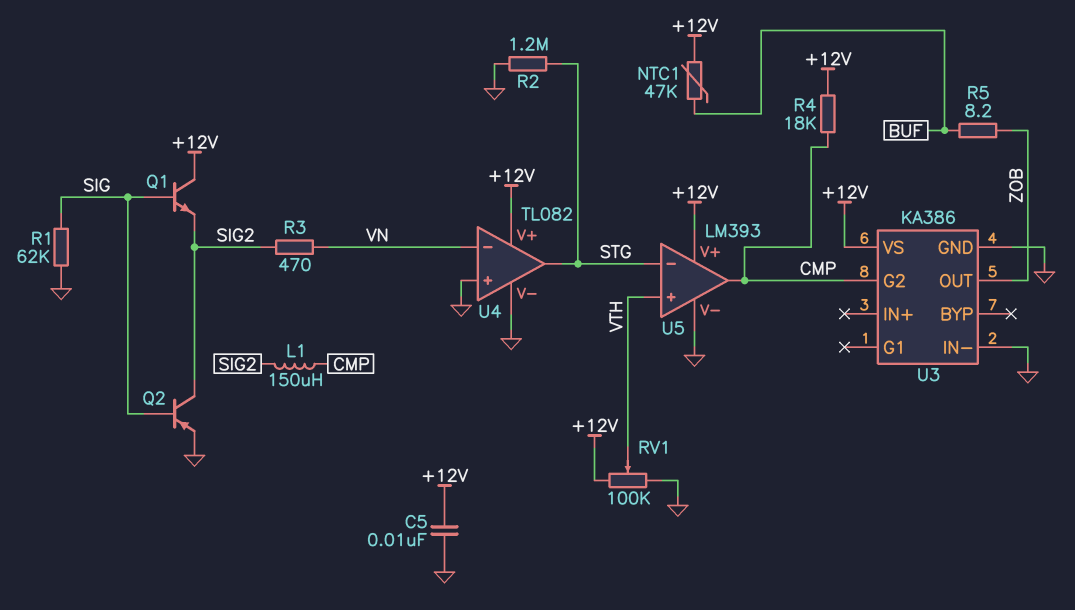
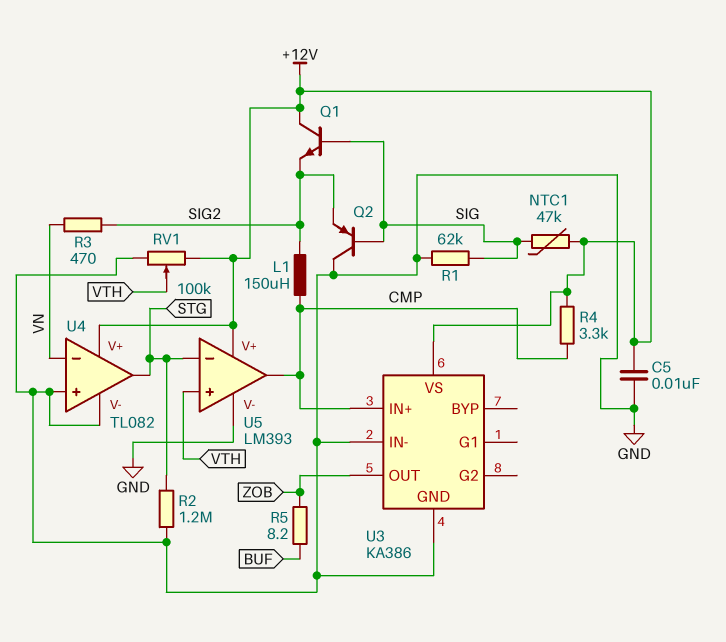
NTC1: 47k (+12V, BUF) -> 47k (+12V, SIG)
Q2: PNP (B SIG, C SIG2, E GND) -> PNP (B SIG, C GND, E SIG2)
R4: 18k (+12V, CMP) -> 3.3k (+12V, CMP)
U3 pin G2: CMP -> none
U3 pin IN+: none -> CMP

